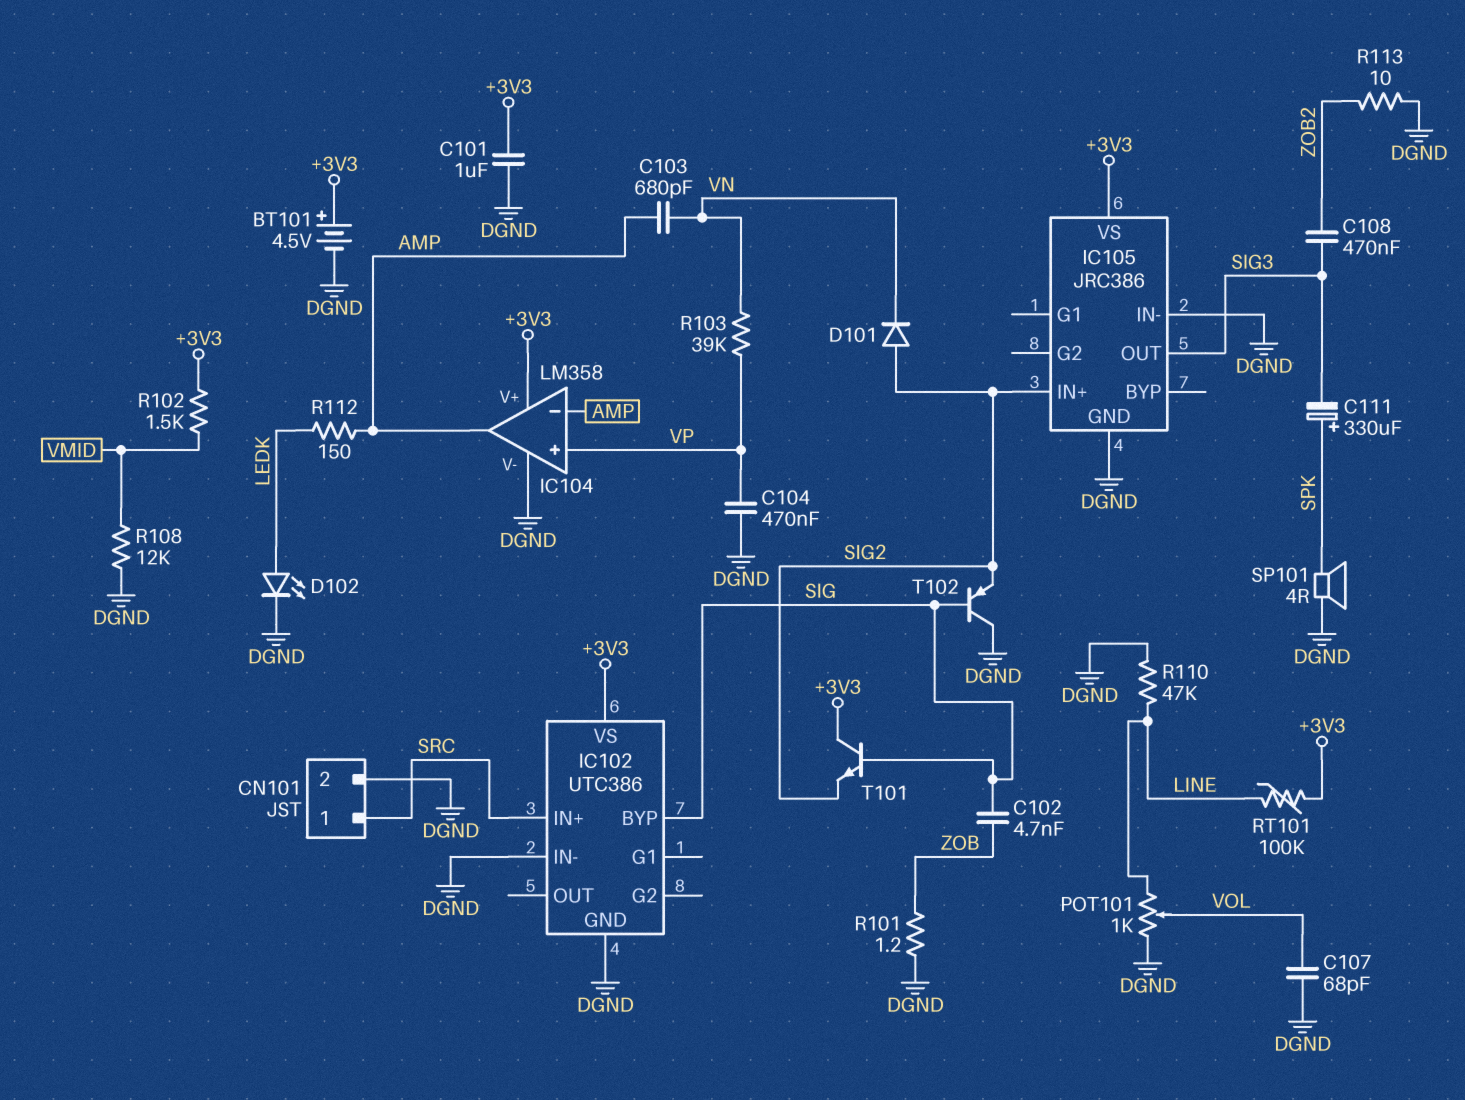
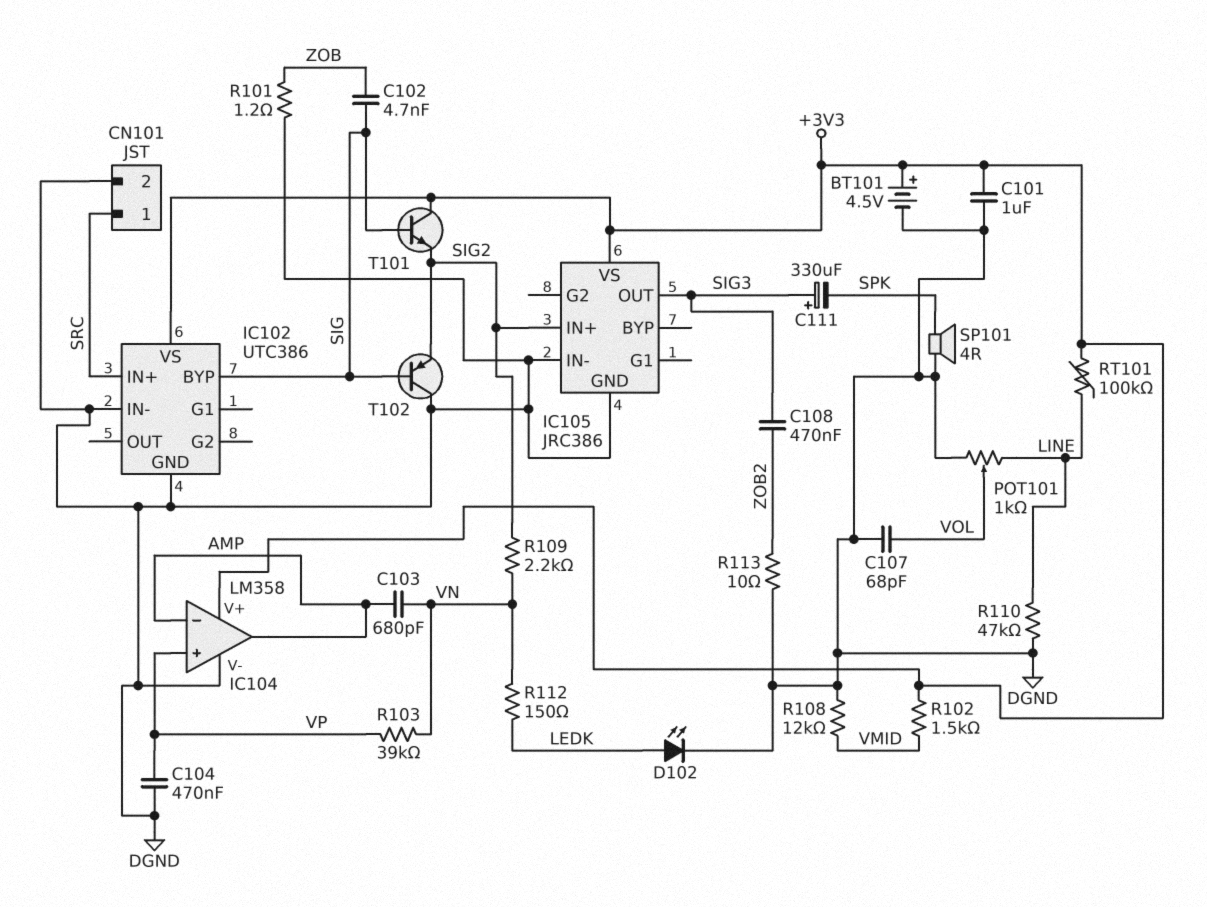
C111: 330uF (plus SPK, minus SIG3) -> 330uF (plus SIG3, minus SPK)
D101: diode (A SIG2, K VN) -> none
R109: none -> 2.2k (SIG2, VN)
R112: 150 (AMP, LEDK) -> 150 (LEDK, VN)

